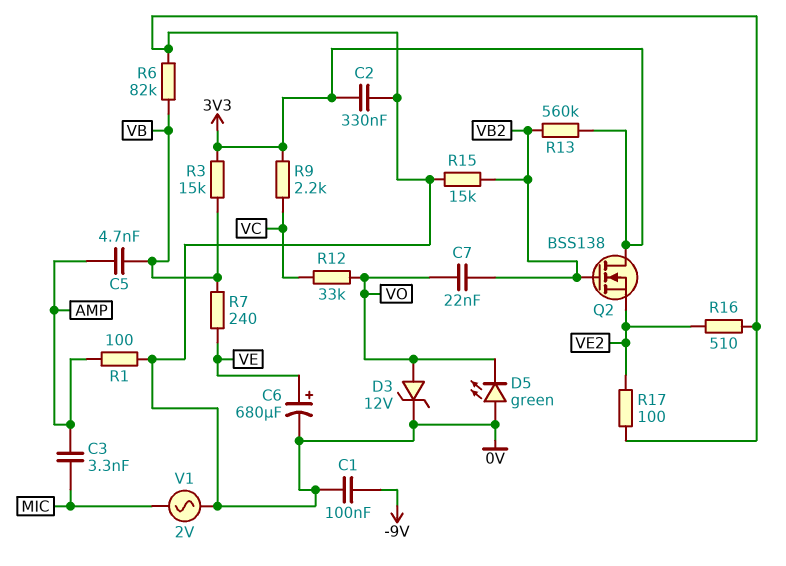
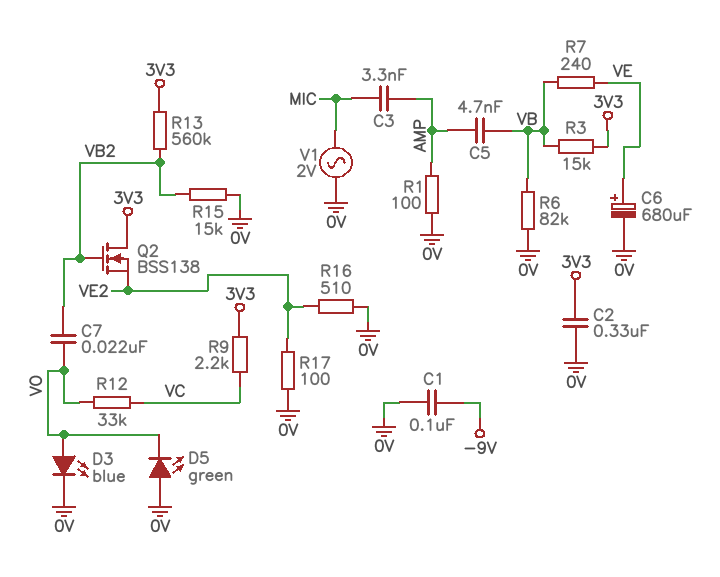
D3: zener 12V (A VO, K 0V) -> LED blue (A VO, K 0V)

